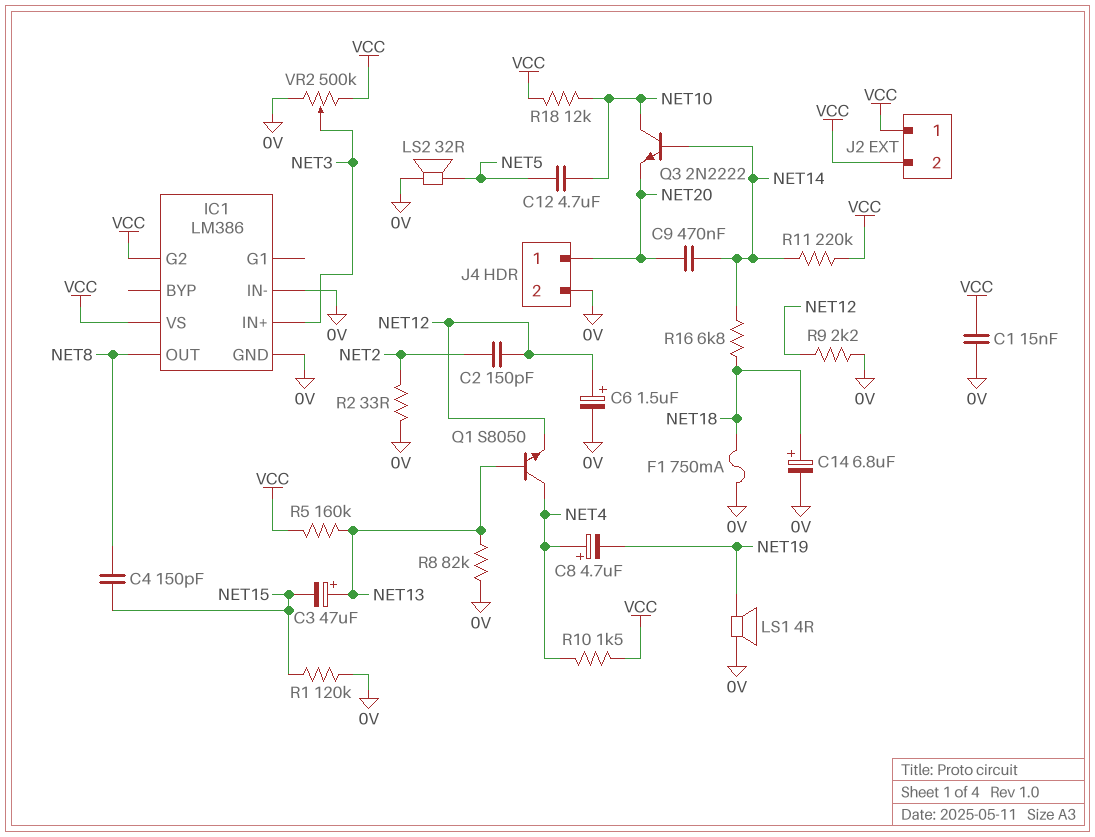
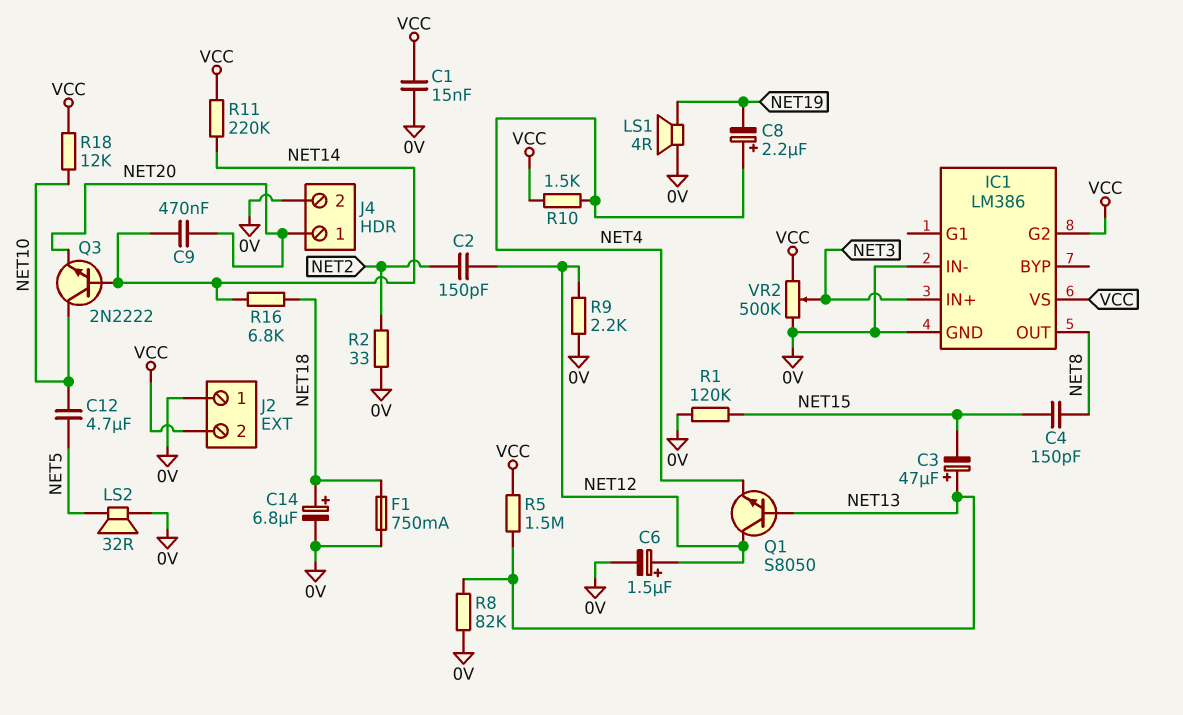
C8: 4.7uF (plus NET4, minus NET19) -> 2.2uF (plus NET4, minus NET19)
J2 pin 1: VCC -> 0V
Q1: NPN S8050 (B NET13, C NET4, E NET12) -> NPN S8050 (B NET13, C NET12, E NET4)
R5: 160k (NET13, VCC) -> 1.5M (NET13, VCC)

